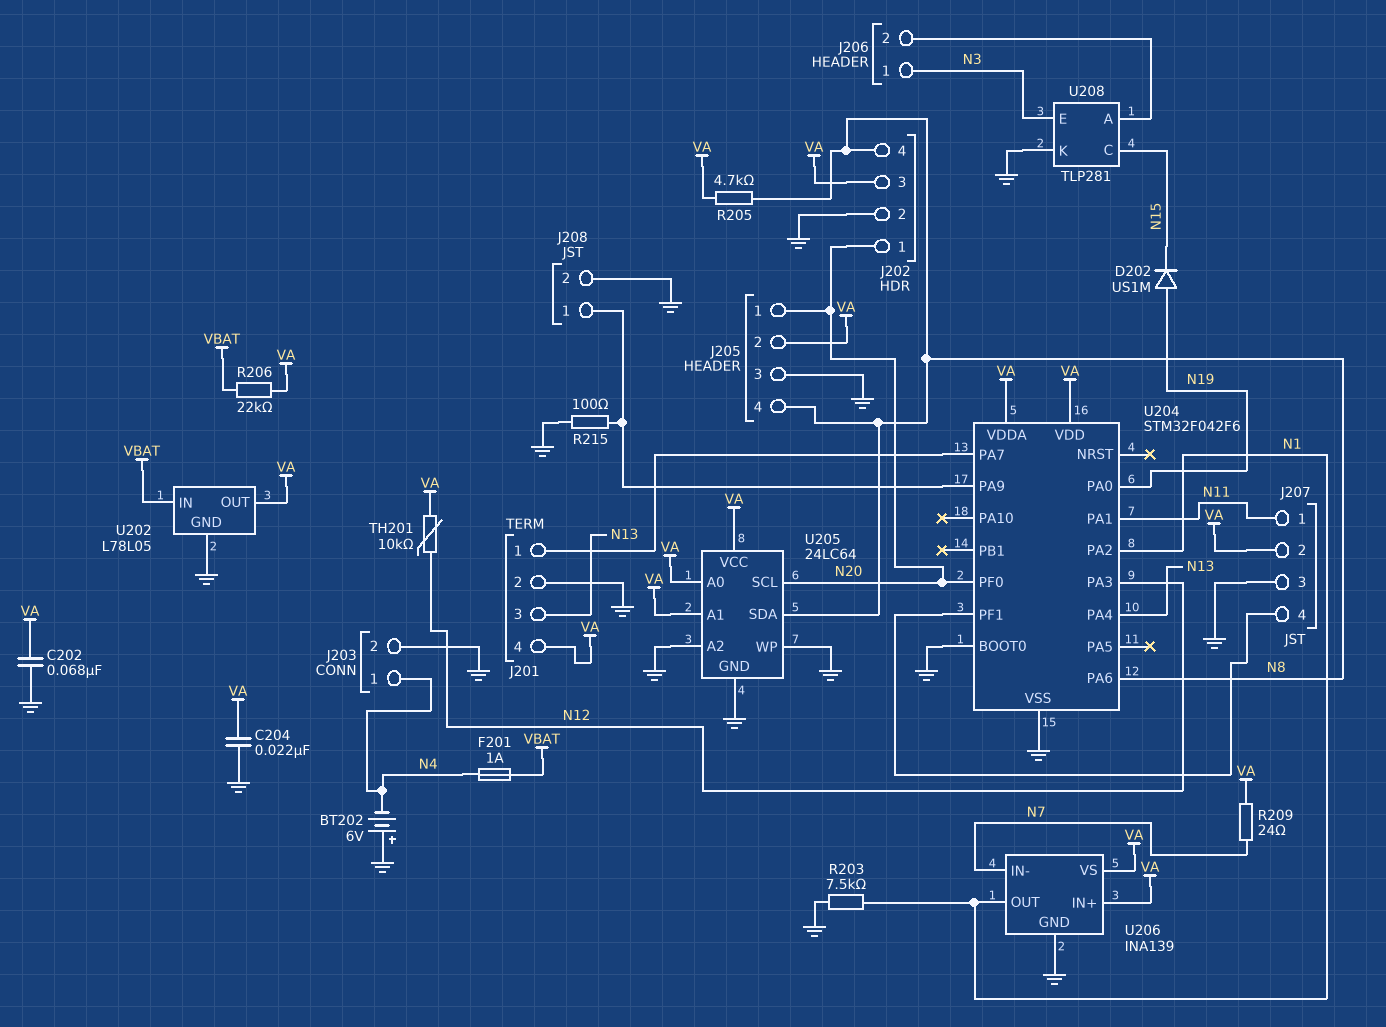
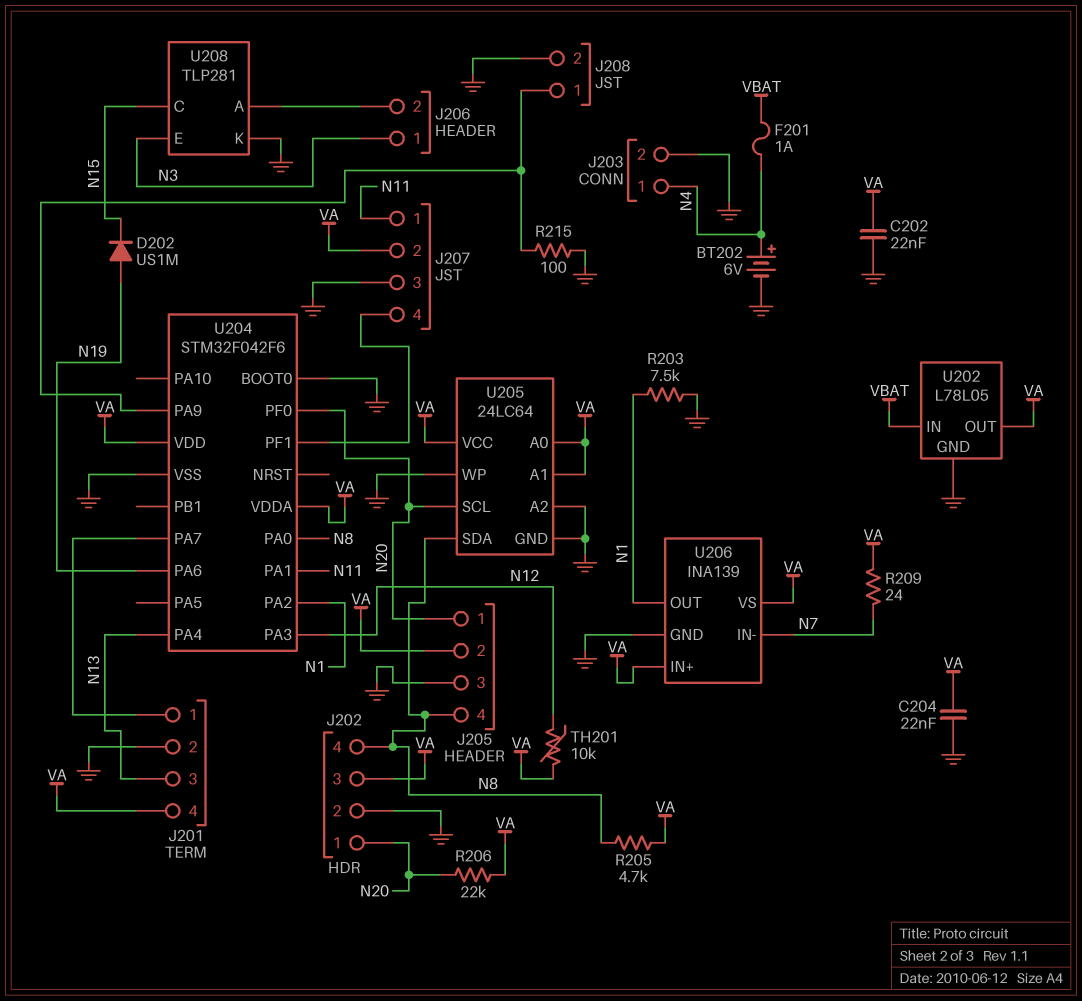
BT202: 6V (plus GND, minus N4) -> 6V (plus N4, minus GND)
C202: 68nF (GND, VA) -> 22nF (GND, VA)
R206: 22k (VA, VBAT) -> 22k (N20, VA)
U204 pin PA0: N19 -> N8
U204 pin PA6: N8 -> N19

